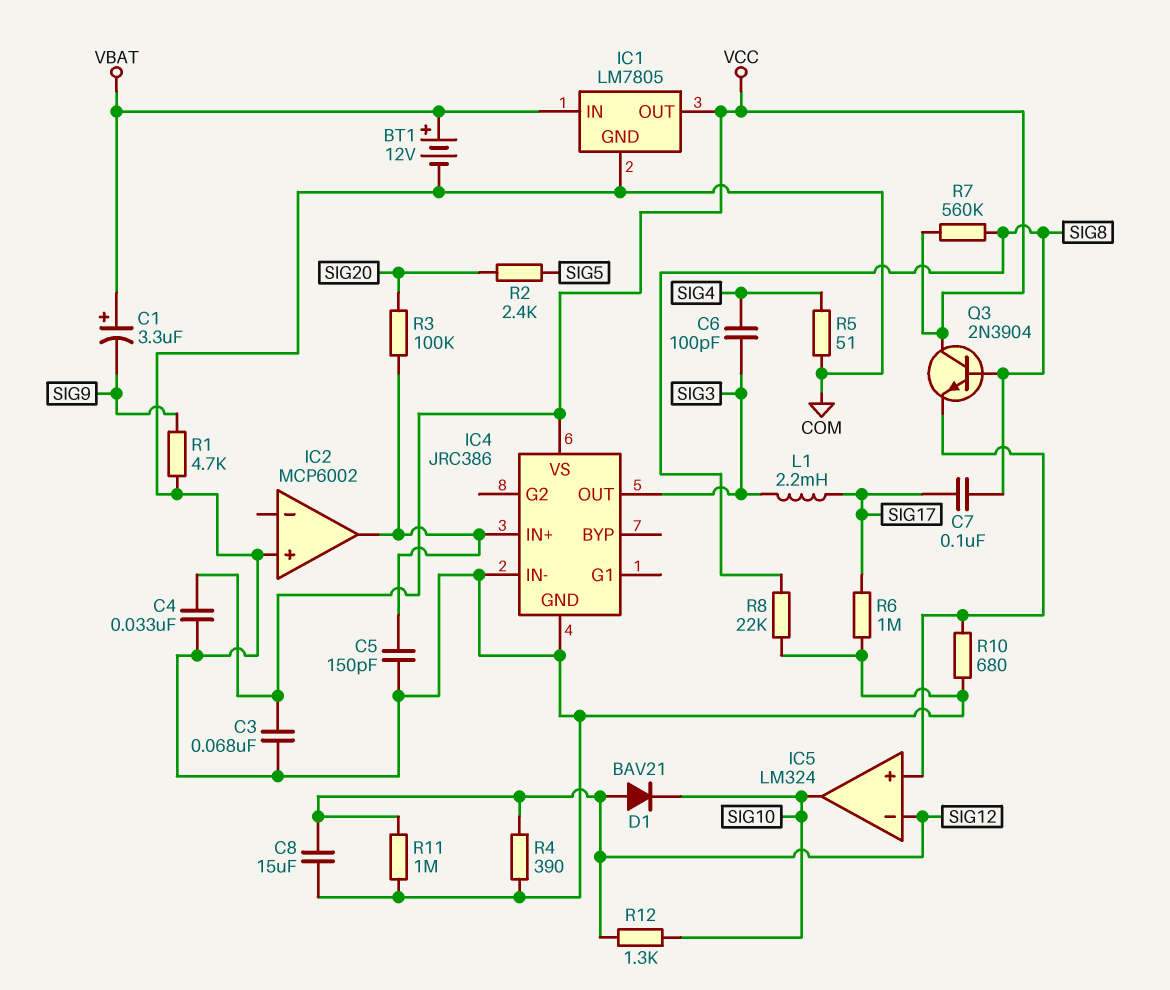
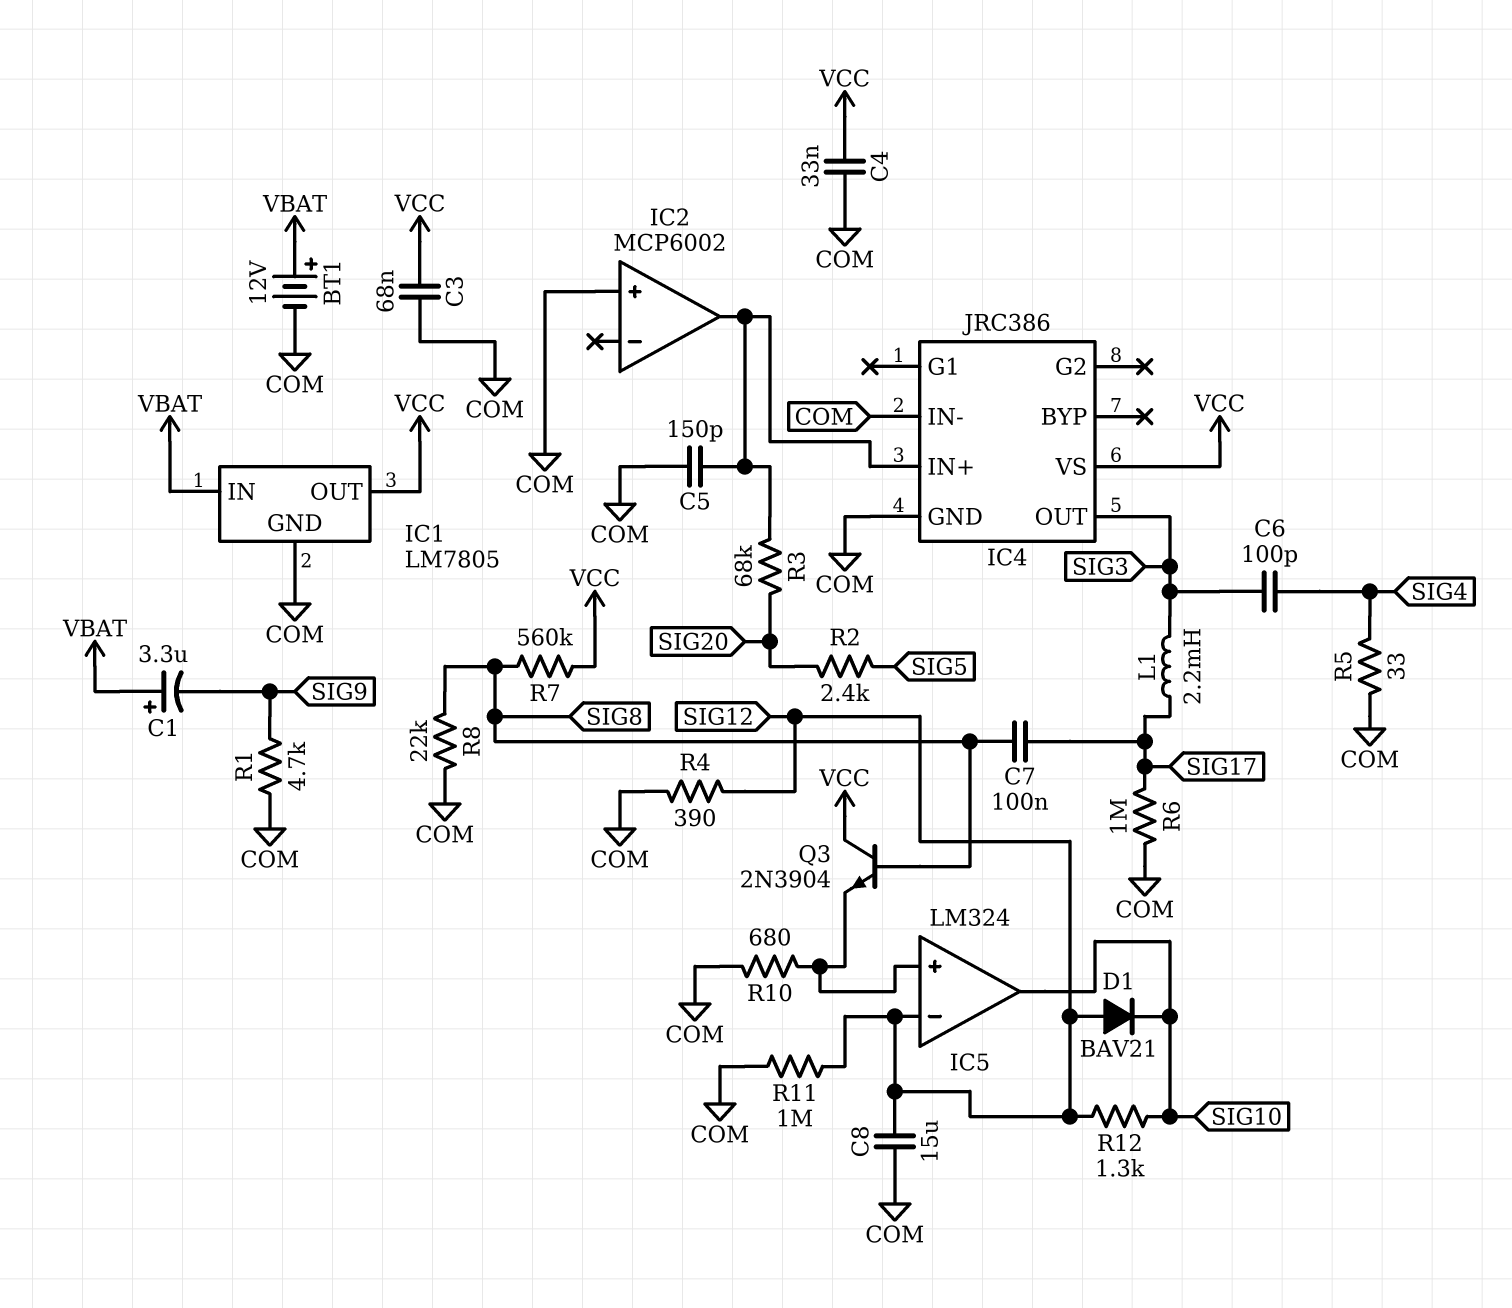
R3: 100k (IC2/out, SIG20) -> 68k (IC2/out, SIG20)
R5: 51 (COM, SIG4) -> 33 (COM, SIG4)

